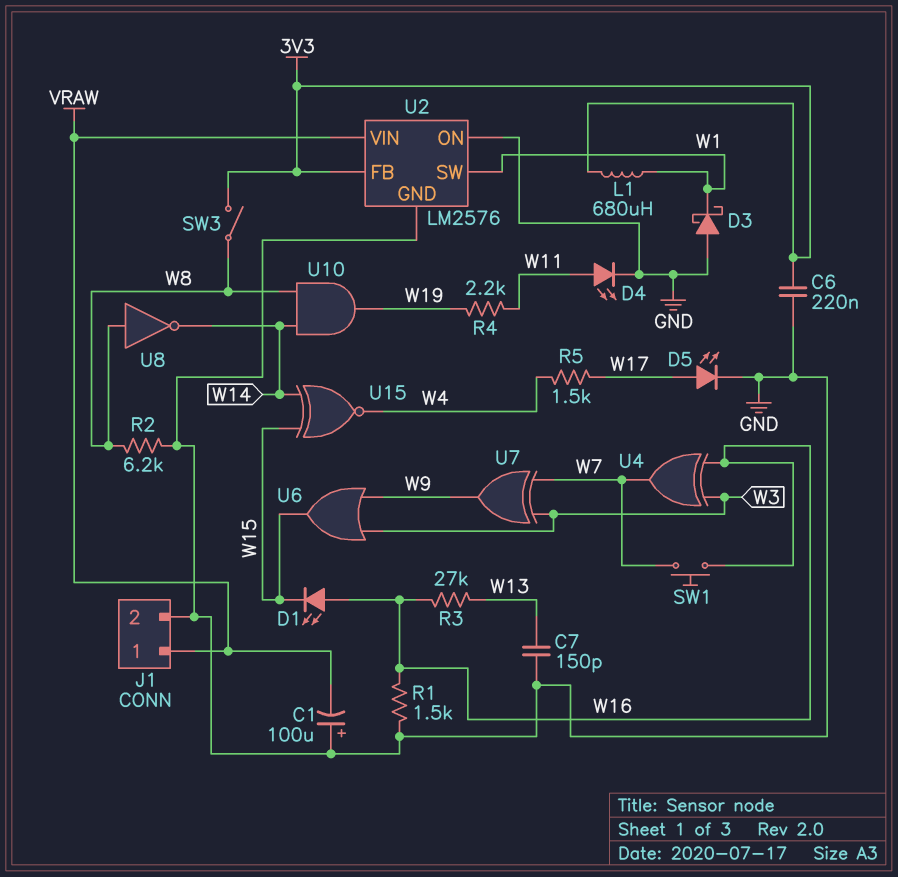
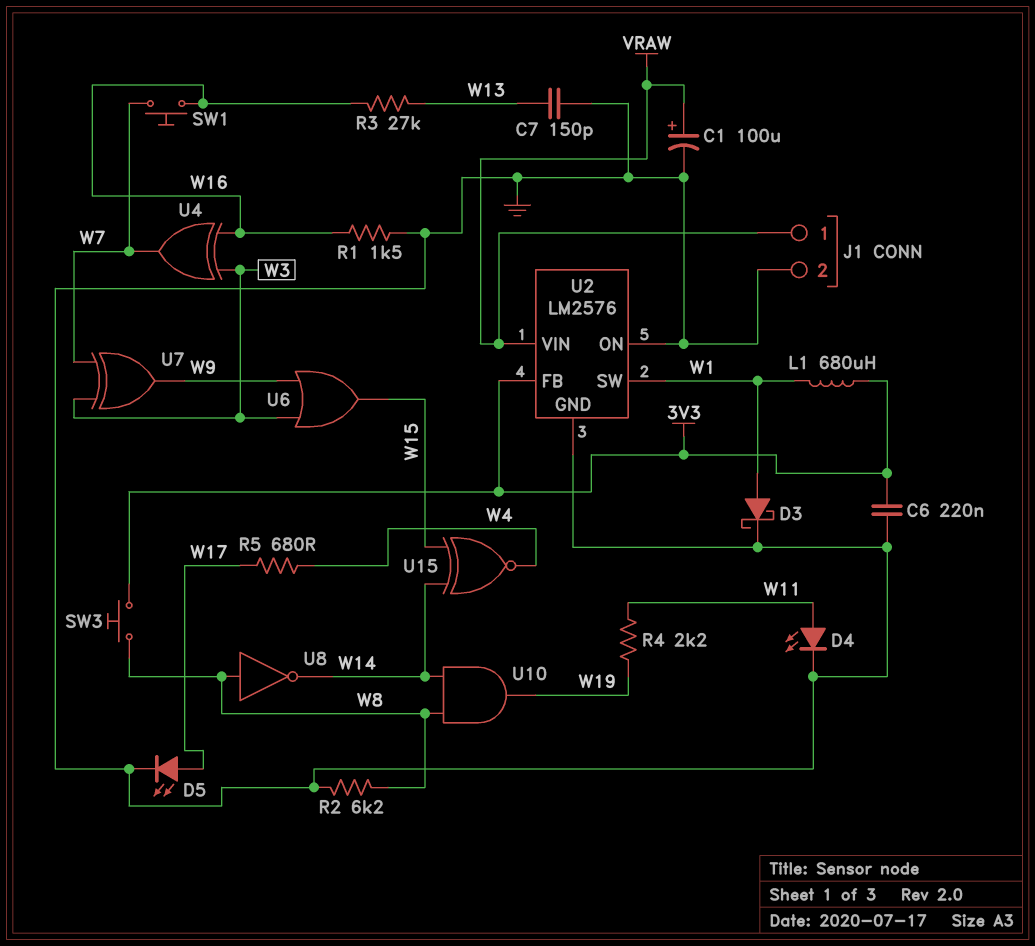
C1: 100uF (plus GND, minus VRAW) -> 100uF (plus VRAW, minus GND)
D1: LED (A W16, K W15) -> none
D3: schottky (A GND, K W1) -> schottky (A W1, K GND)
R5: 1.5k (W4, W17) -> 680 (W4, W17)
SW3: switch (3V3, W8) -> button (3V3, W8)

